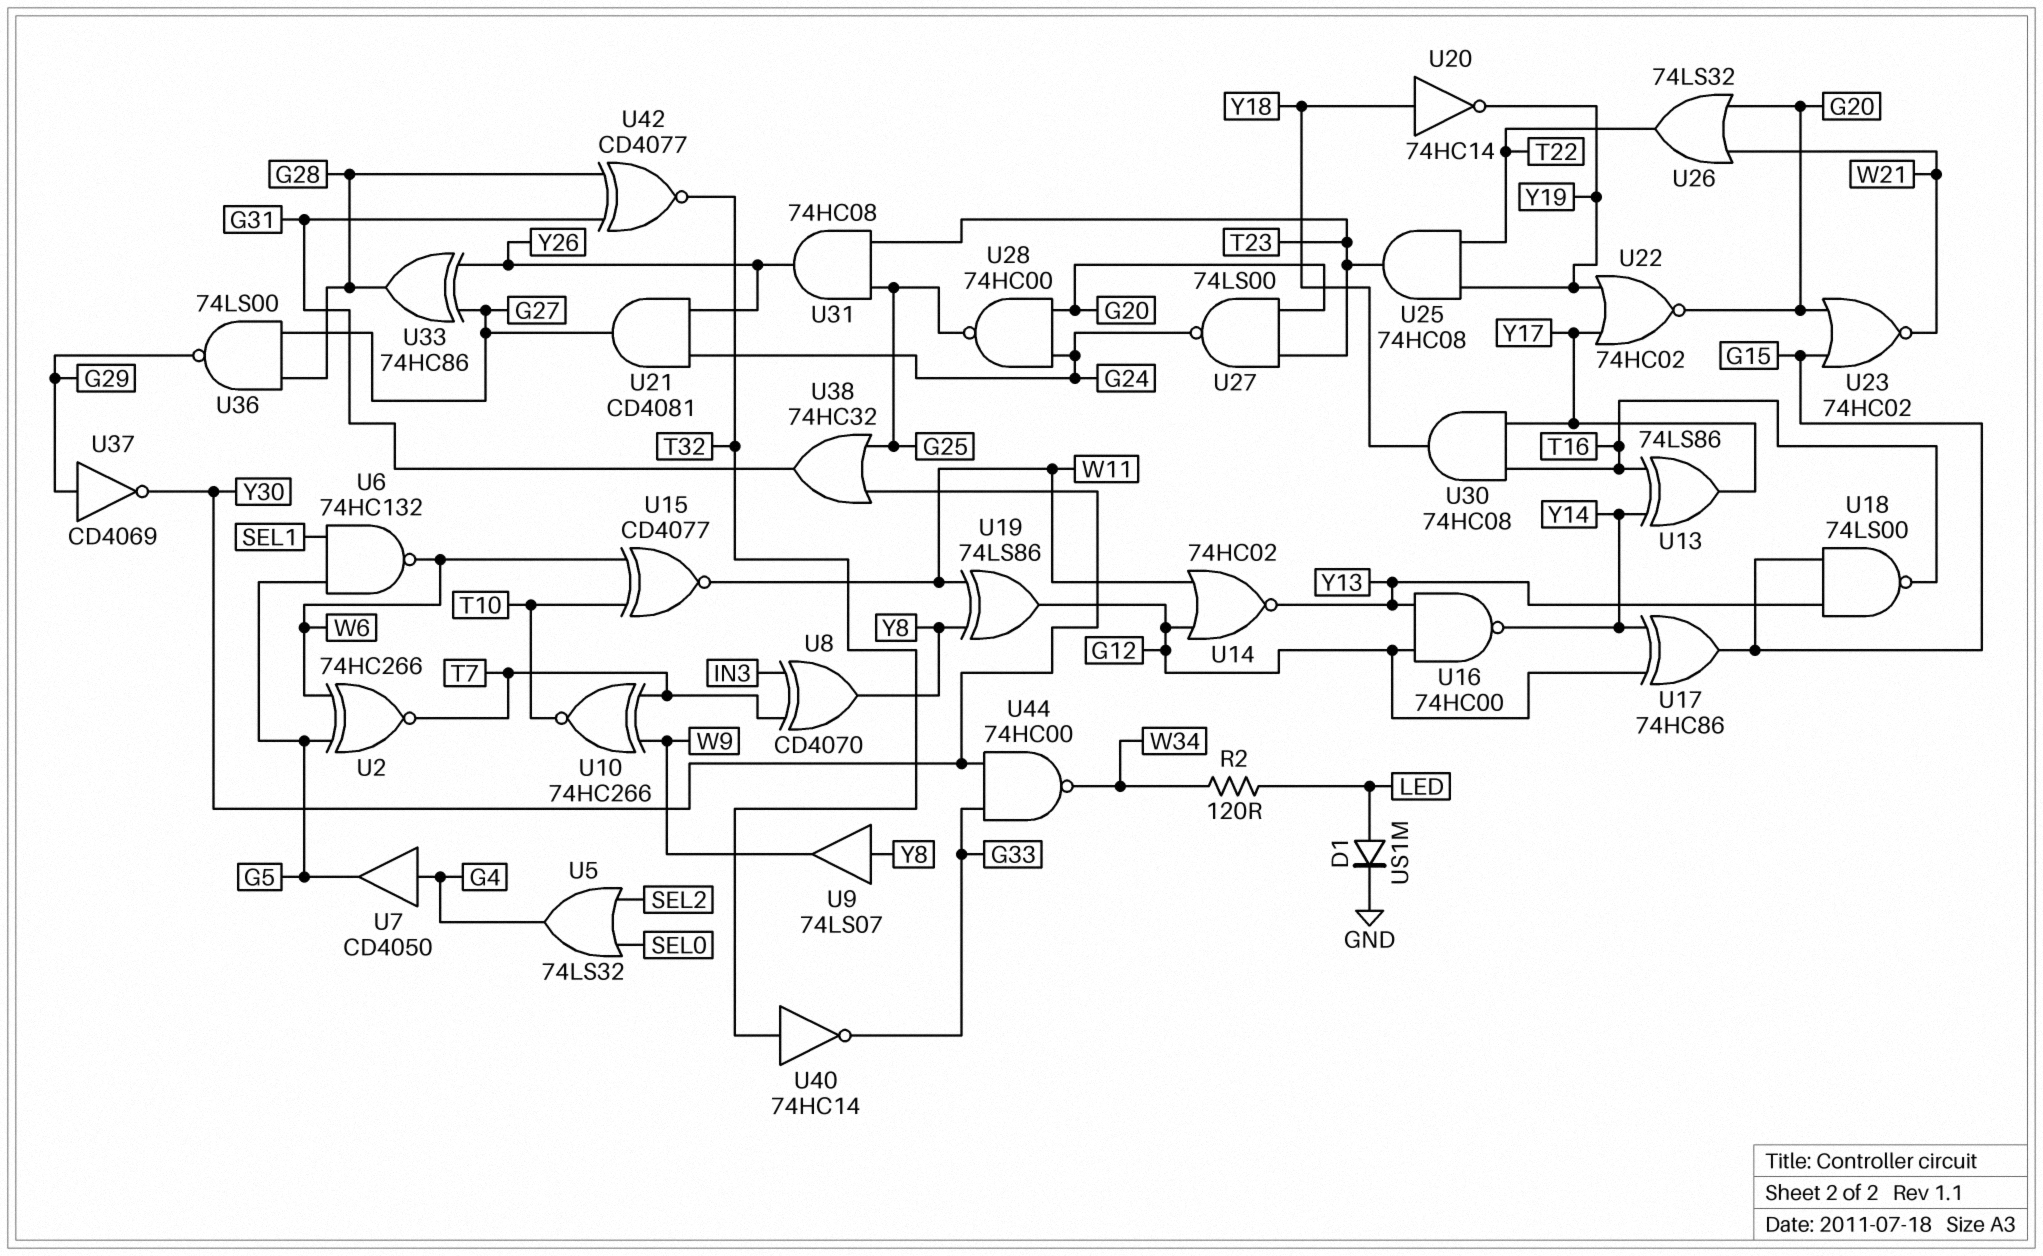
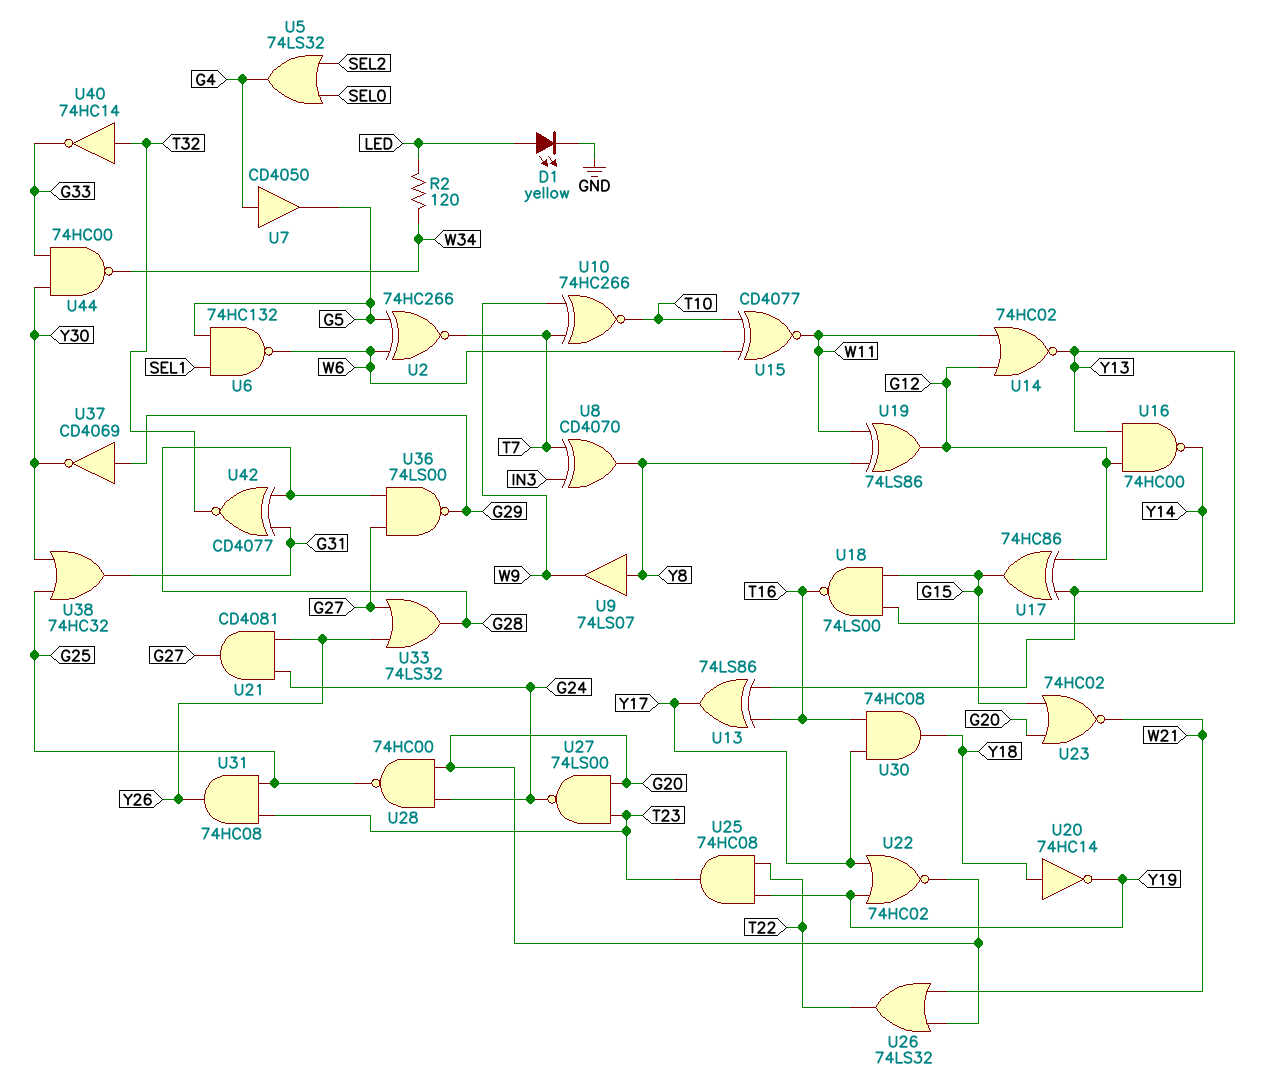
D1: diode US1M (A LED, K GND) -> LED yellow (A LED, K GND)
U33: XOR 74HC86 (in G27, in Y26, out G28) -> OR 74LS32 (in G27, in Y26, out G28)

